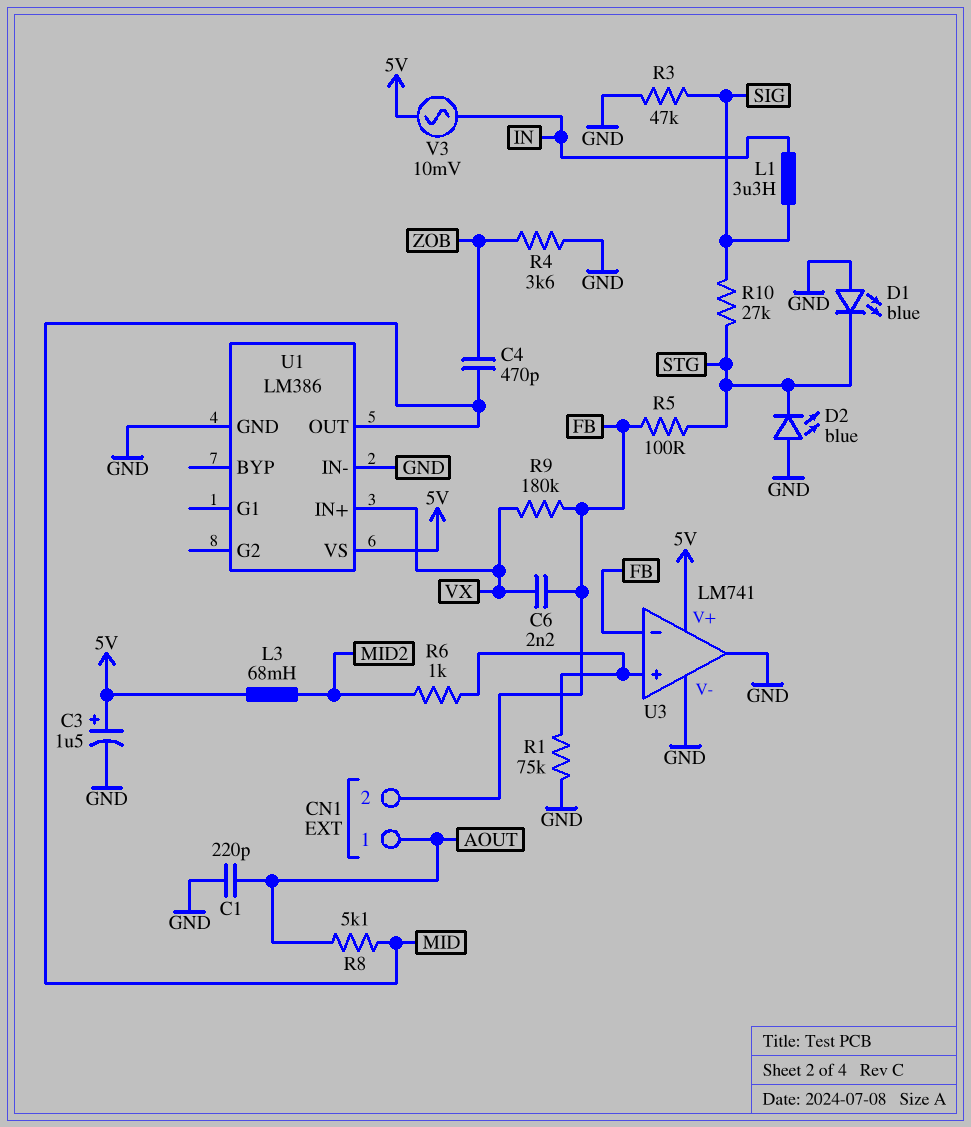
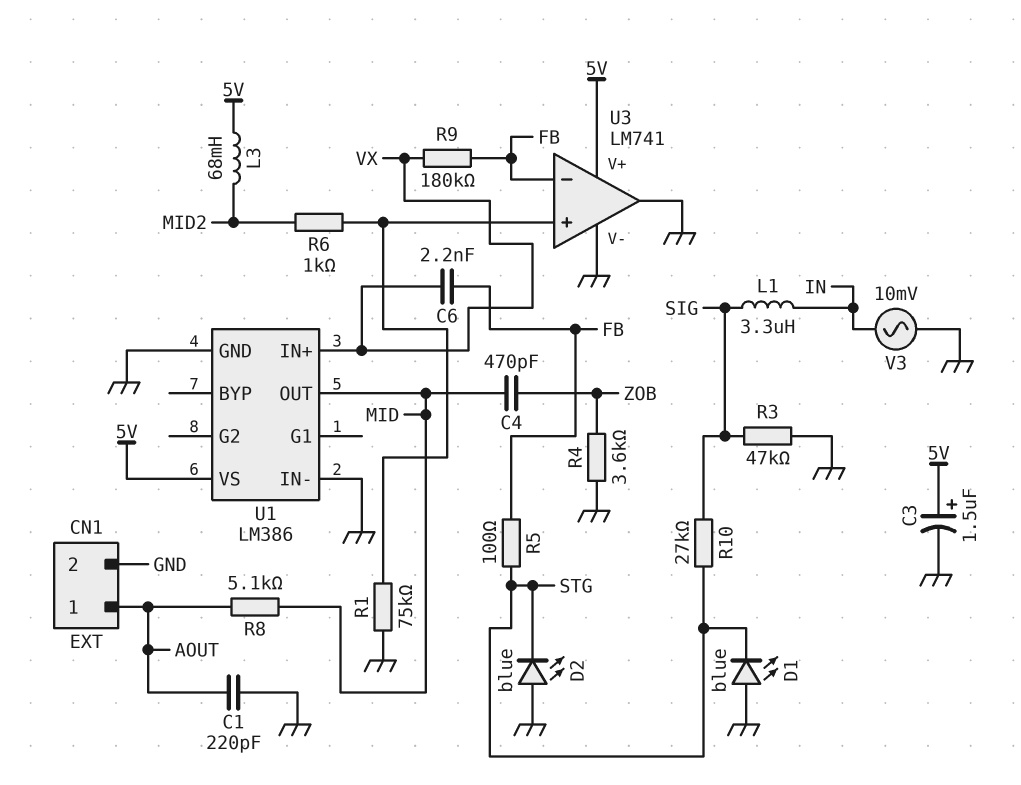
CN1 pin 2: FB -> GND
V3: AC 10mV (5V, IN) -> AC 10mV (GND, IN)

